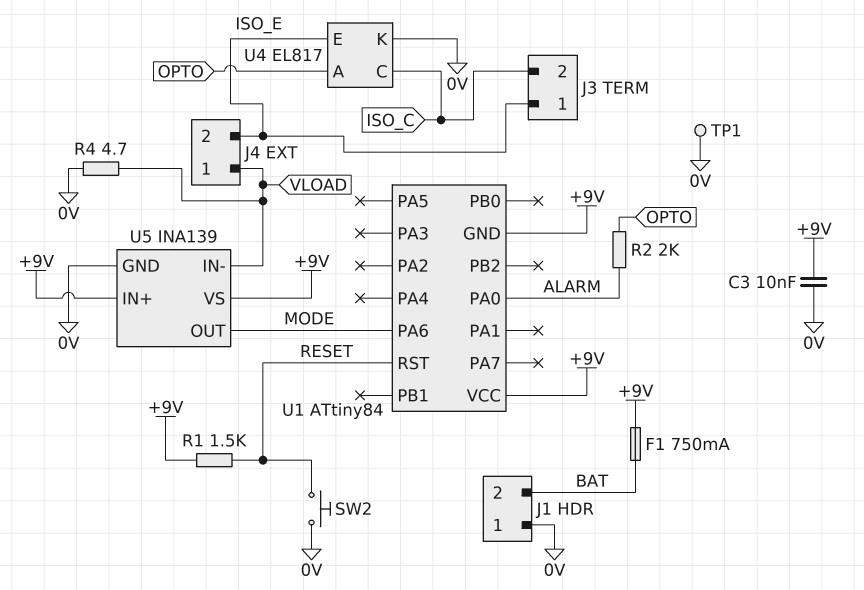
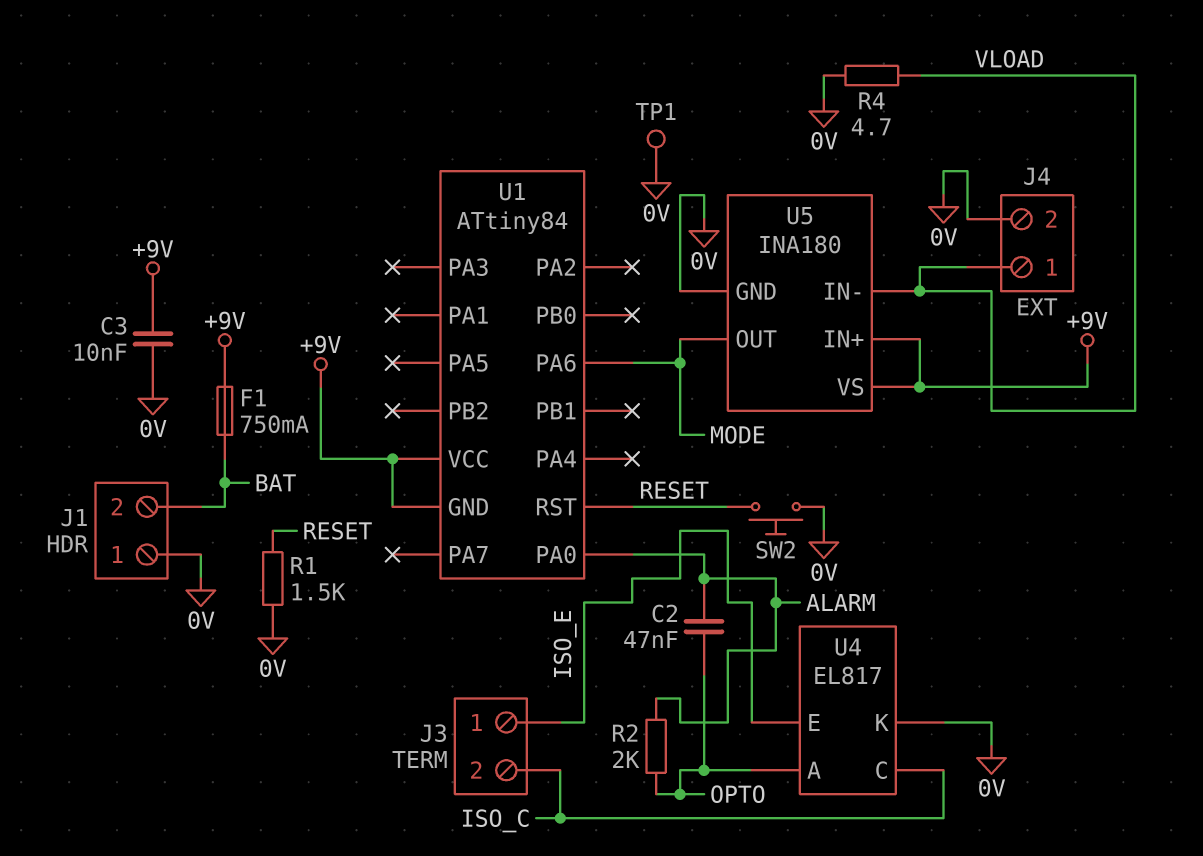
C2: none -> 47nF (ALARM, OPTO)
J4 pin 2: ISO_E -> 0V
R1: 1.5k (+9V, RESET) -> 1.5k (0V, RESET)
U5: INA139 -> INA180

